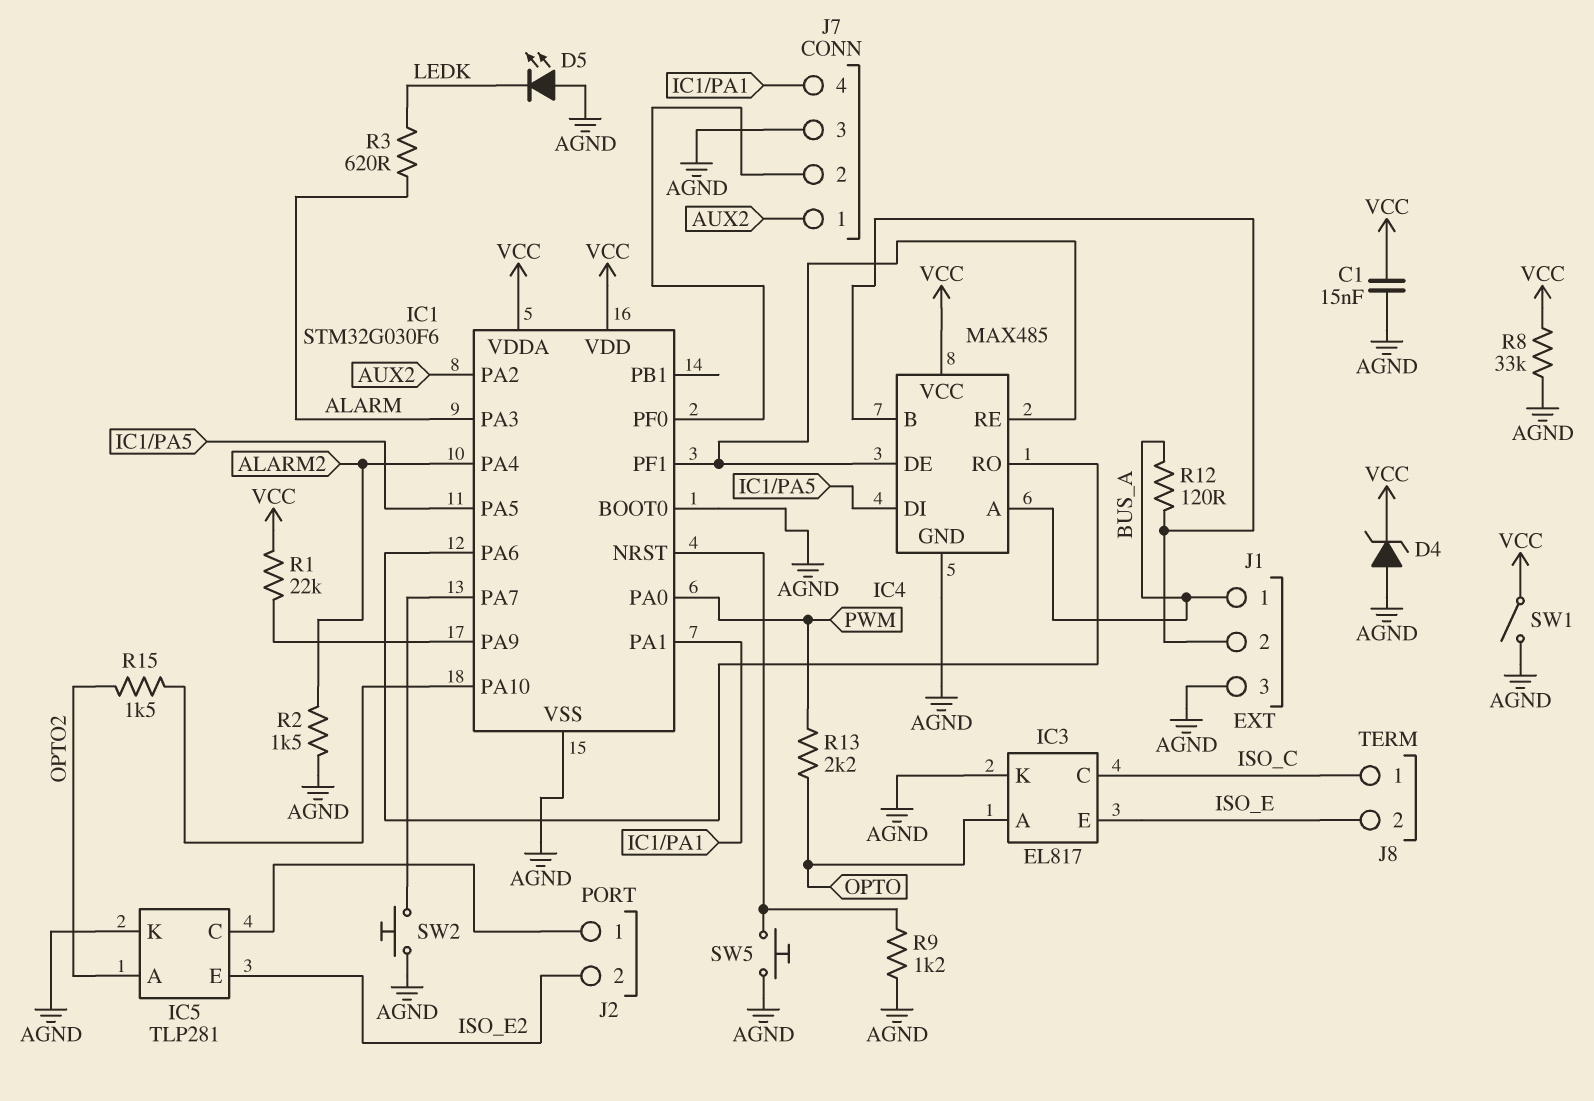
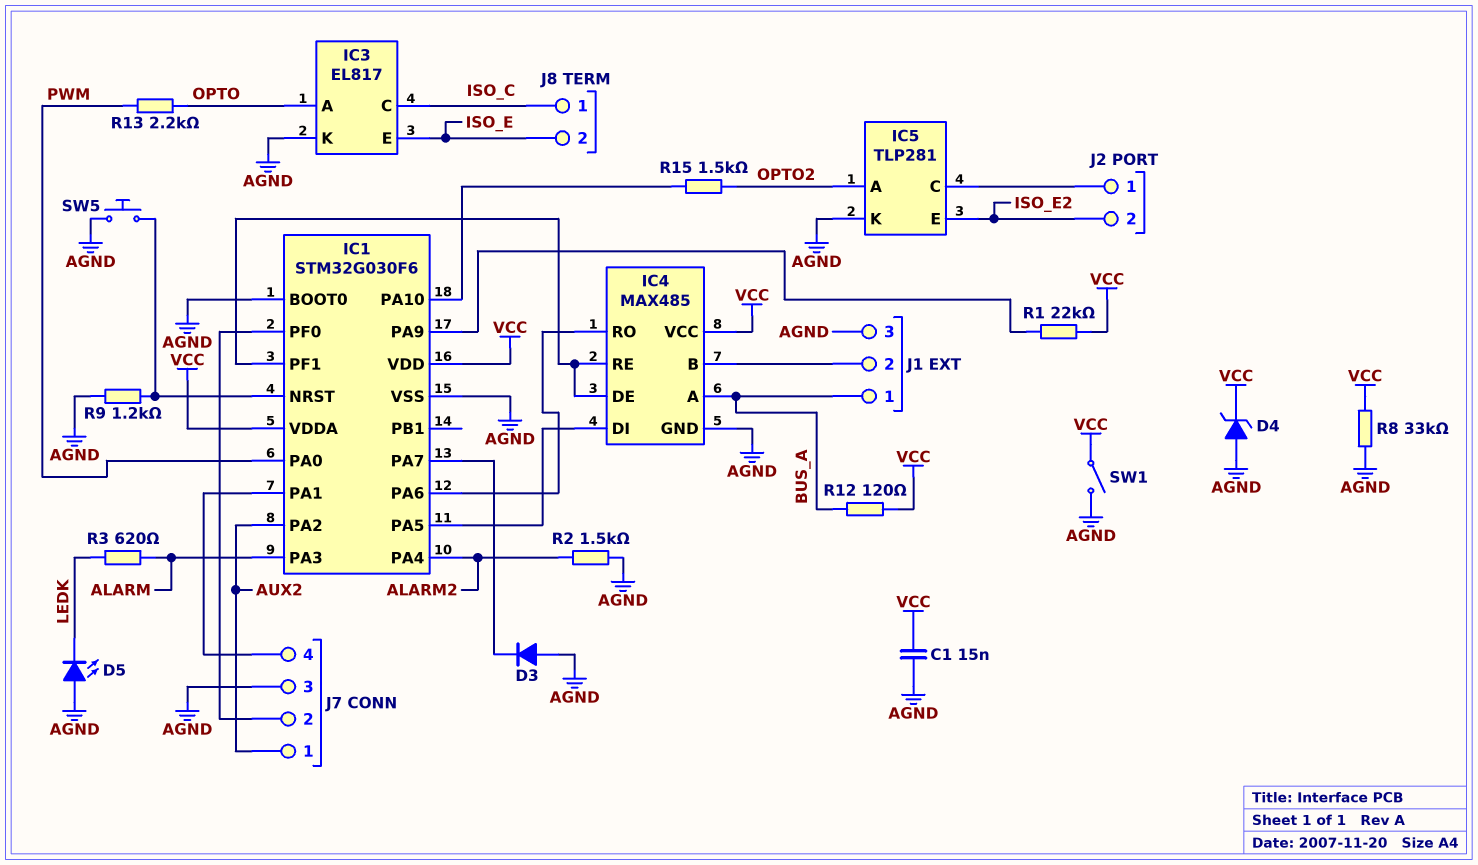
D3: none -> diode (A AGND, K IC1/PA7)
R12: 120 (BUS_A, IC4/B) -> 120 (BUS_A, VCC)
SW2: button (AGND, IC1/PA7) -> none

